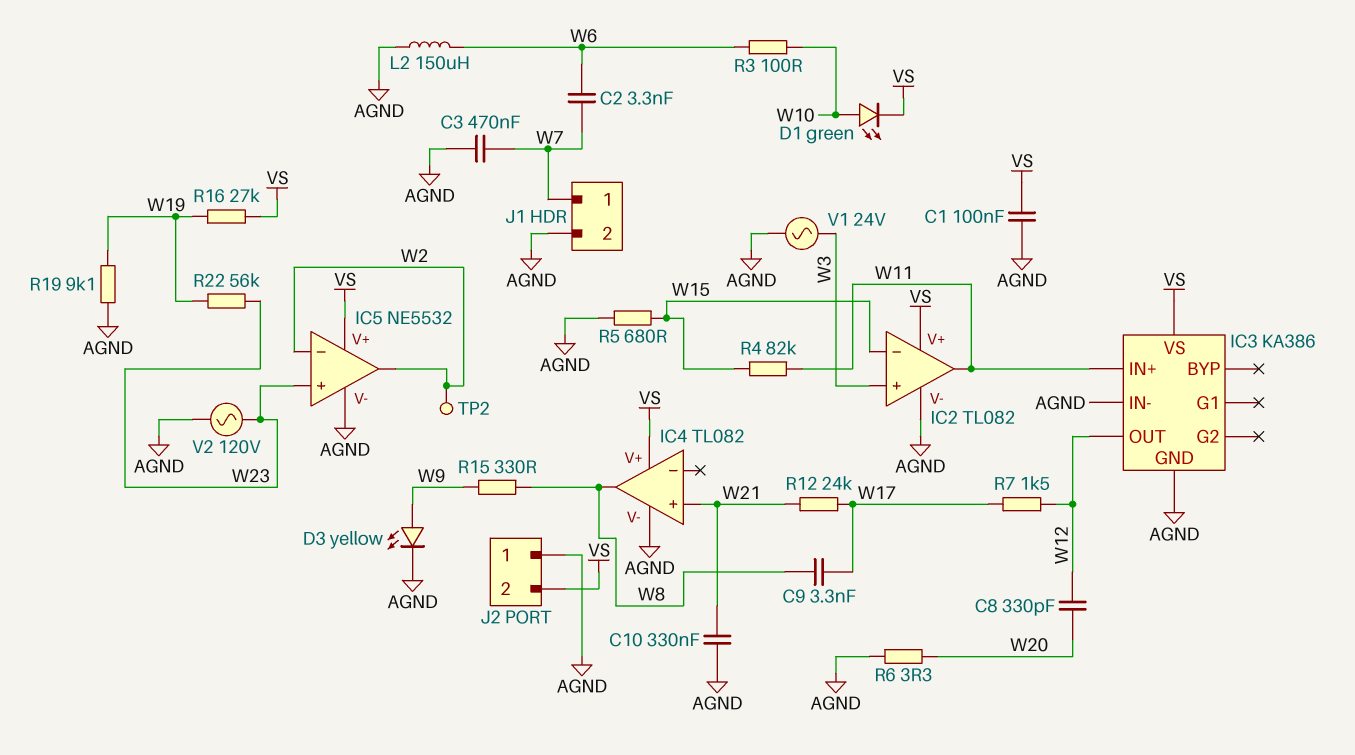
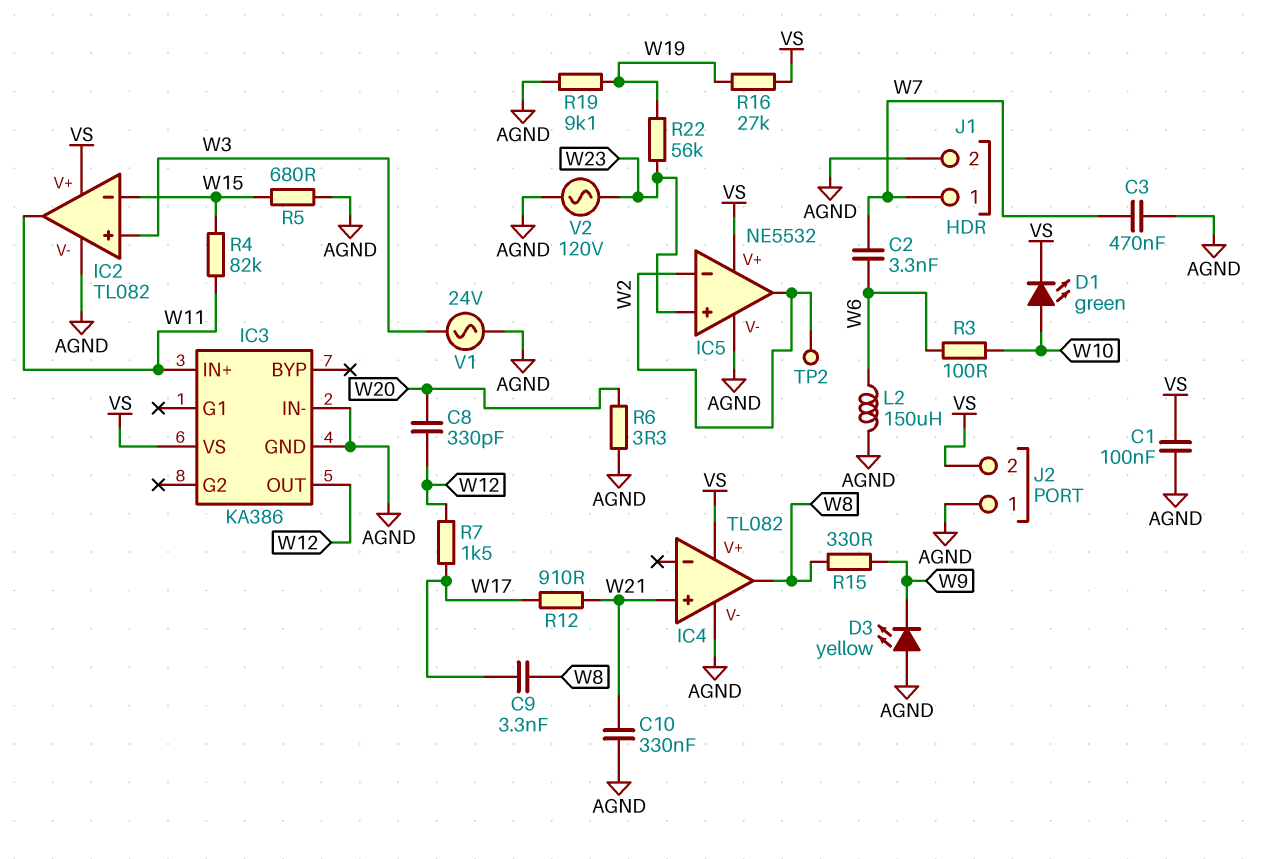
D3: LED yellow (A W9, K AGND) -> LED yellow (A AGND, K W9)
R12: 24k (W17, W21) -> 910 (W17, W21)

